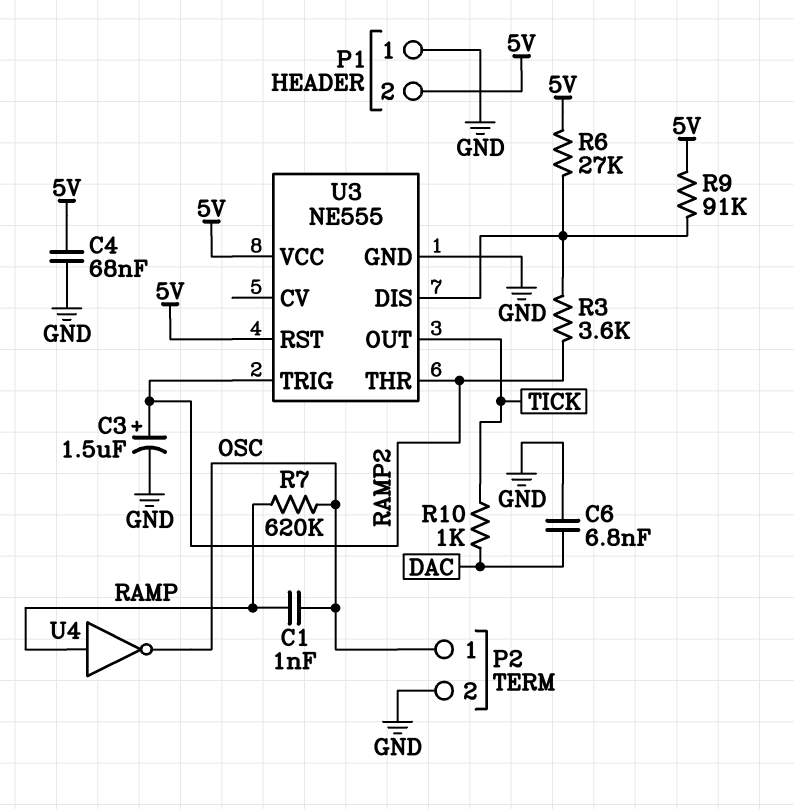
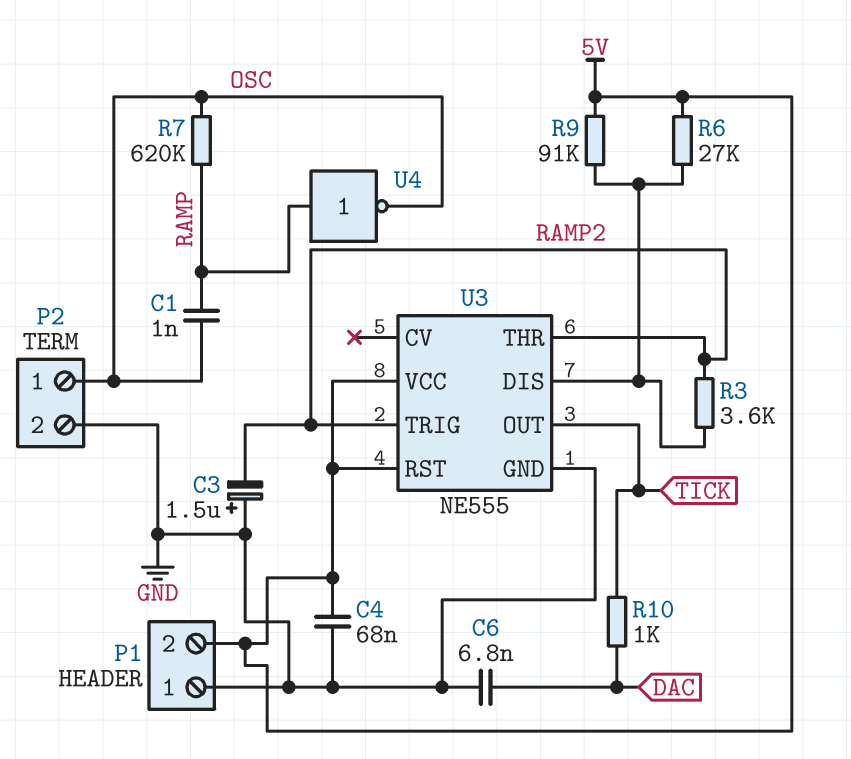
C3: 1.5uF (plus RAMP2, minus GND) -> 1.5uF (plus GND, minus RAMP2)

